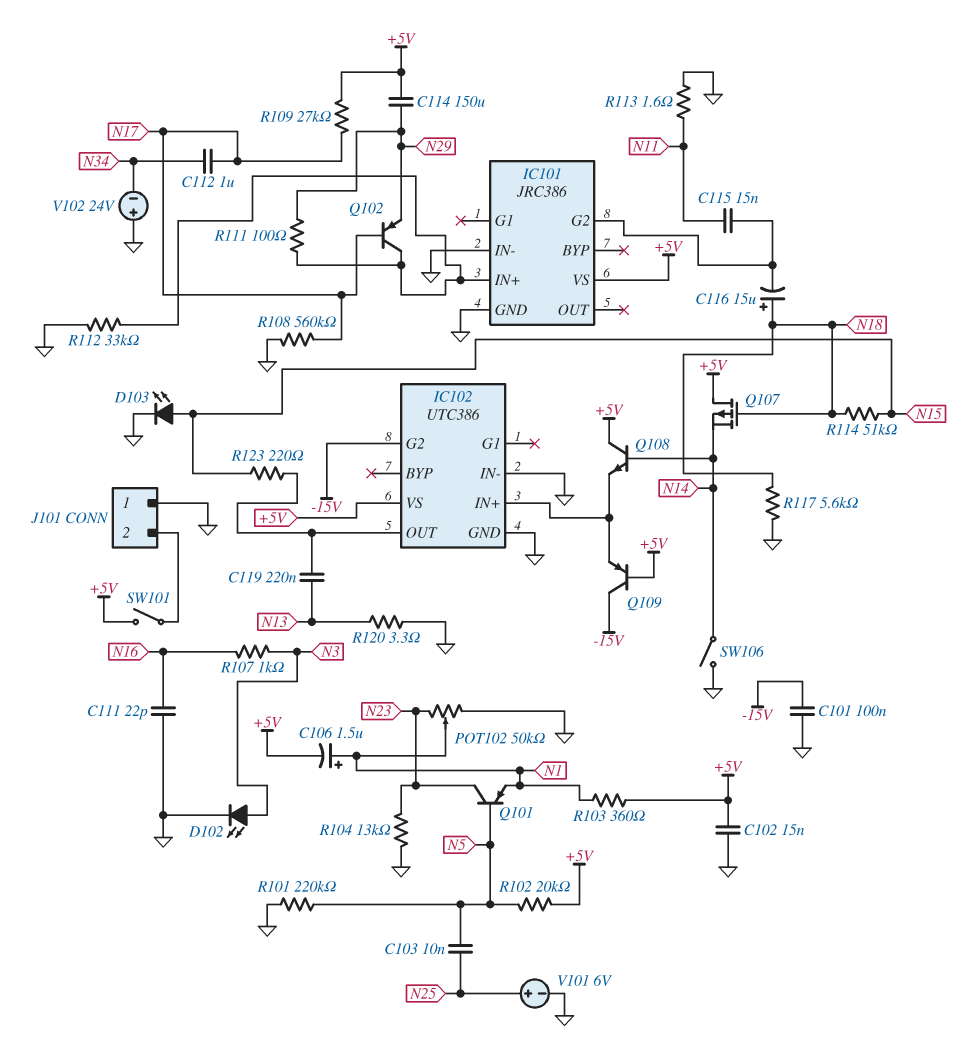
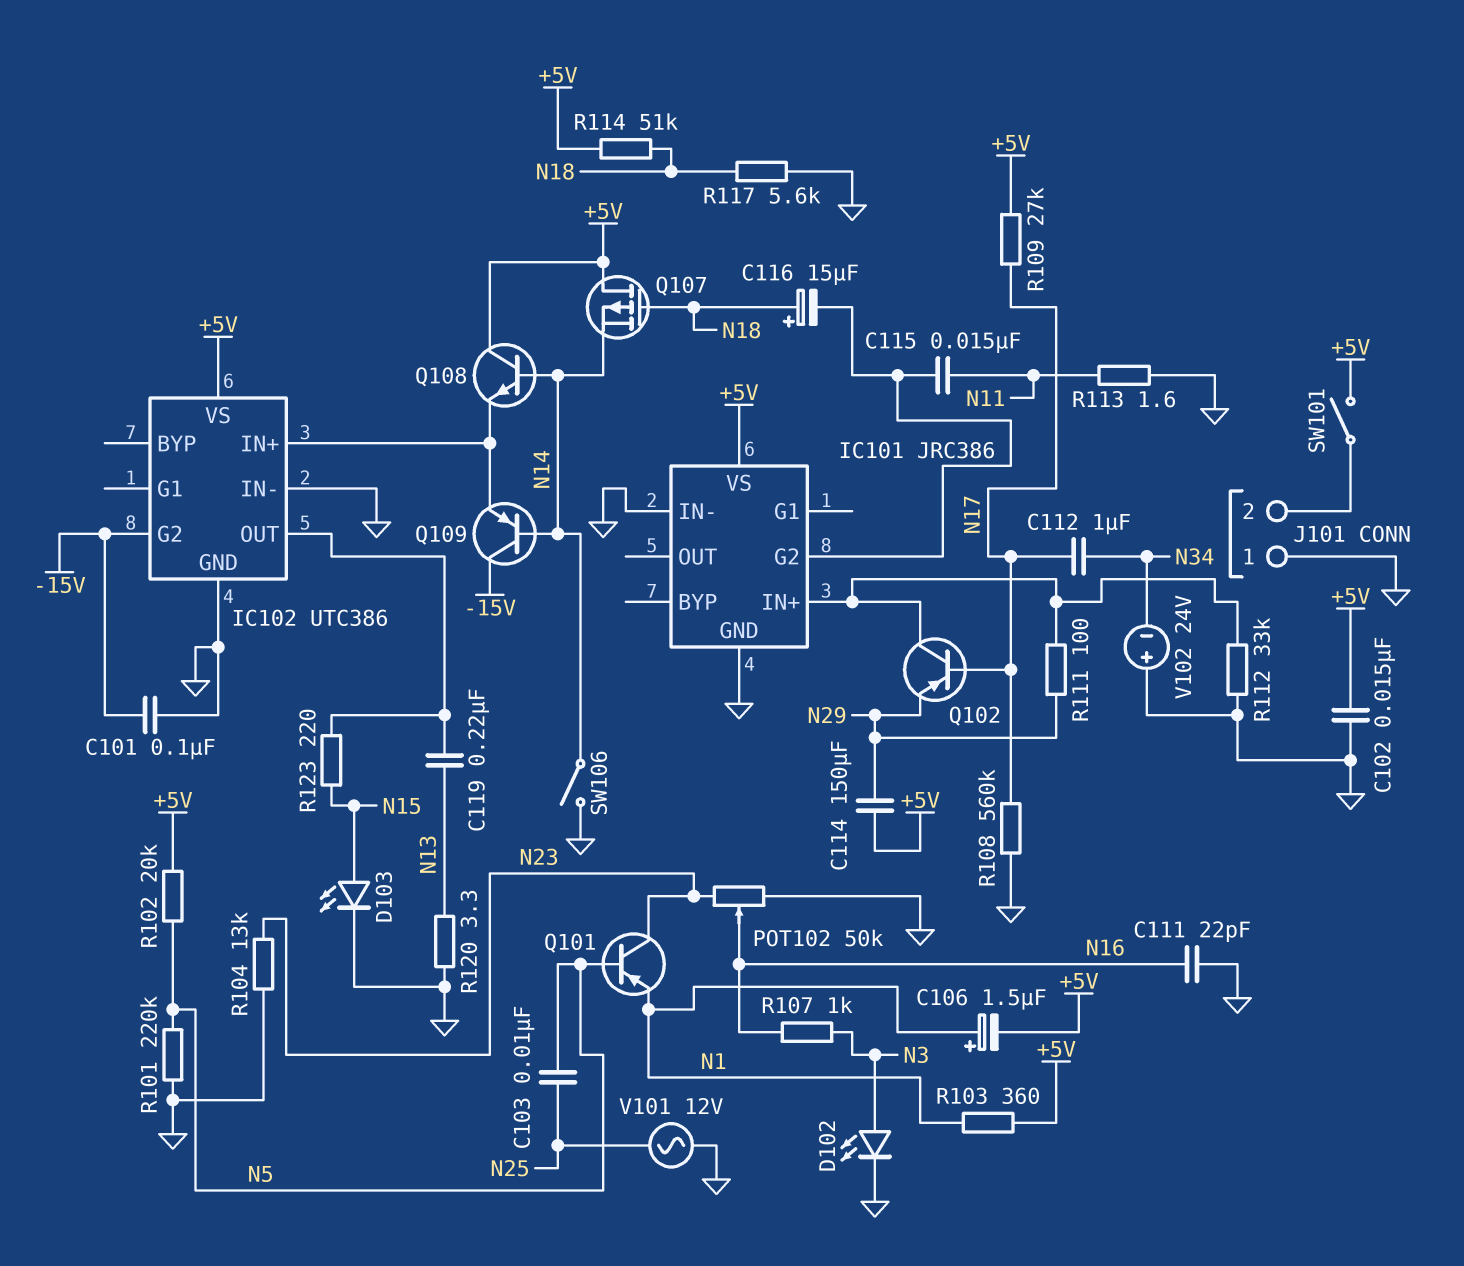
POT102: 50k (GND, N23, wiper N1) -> 50k (GND, N23, wiper N16)
Q109: PNP (B +5V, C -15V, E IC102/IN+) -> PNP (B N14, C -15V, E IC102/IN+)
R114: 51k (N15, N18) -> 51k (+5V, N18)
V101: 6V (plus N25, minus GND) -> AC 12V (GND, N25)

